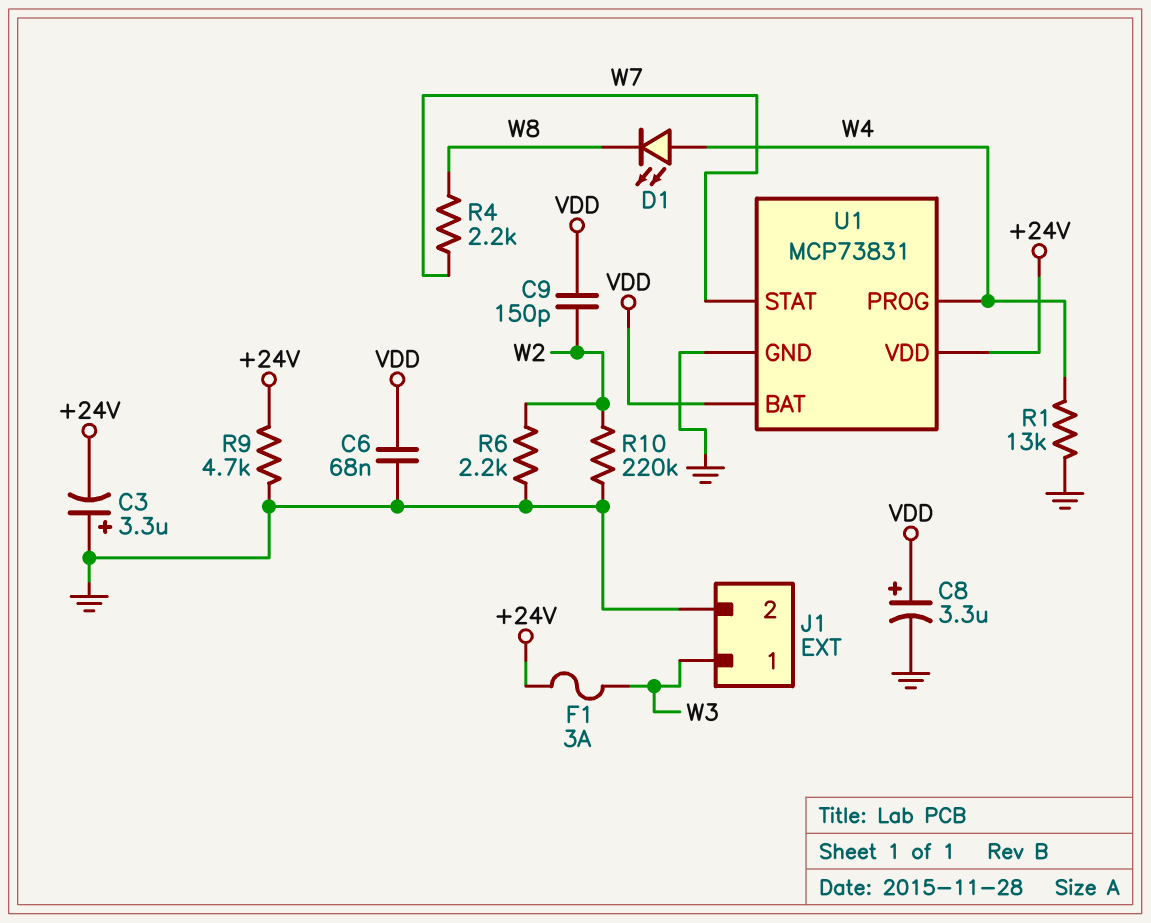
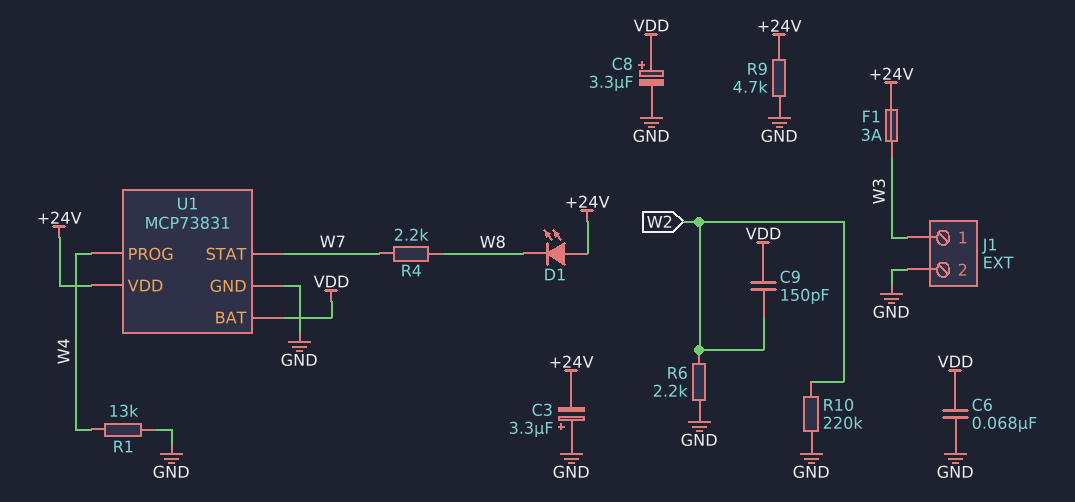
D1: LED (A W4, K W8) -> LED (A +24V, K W8)

